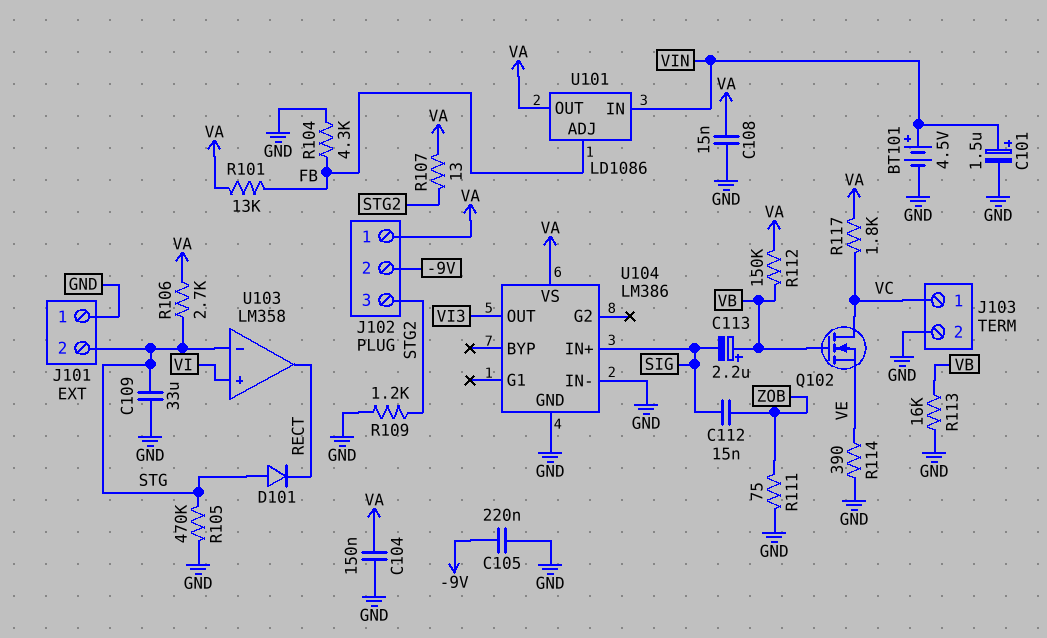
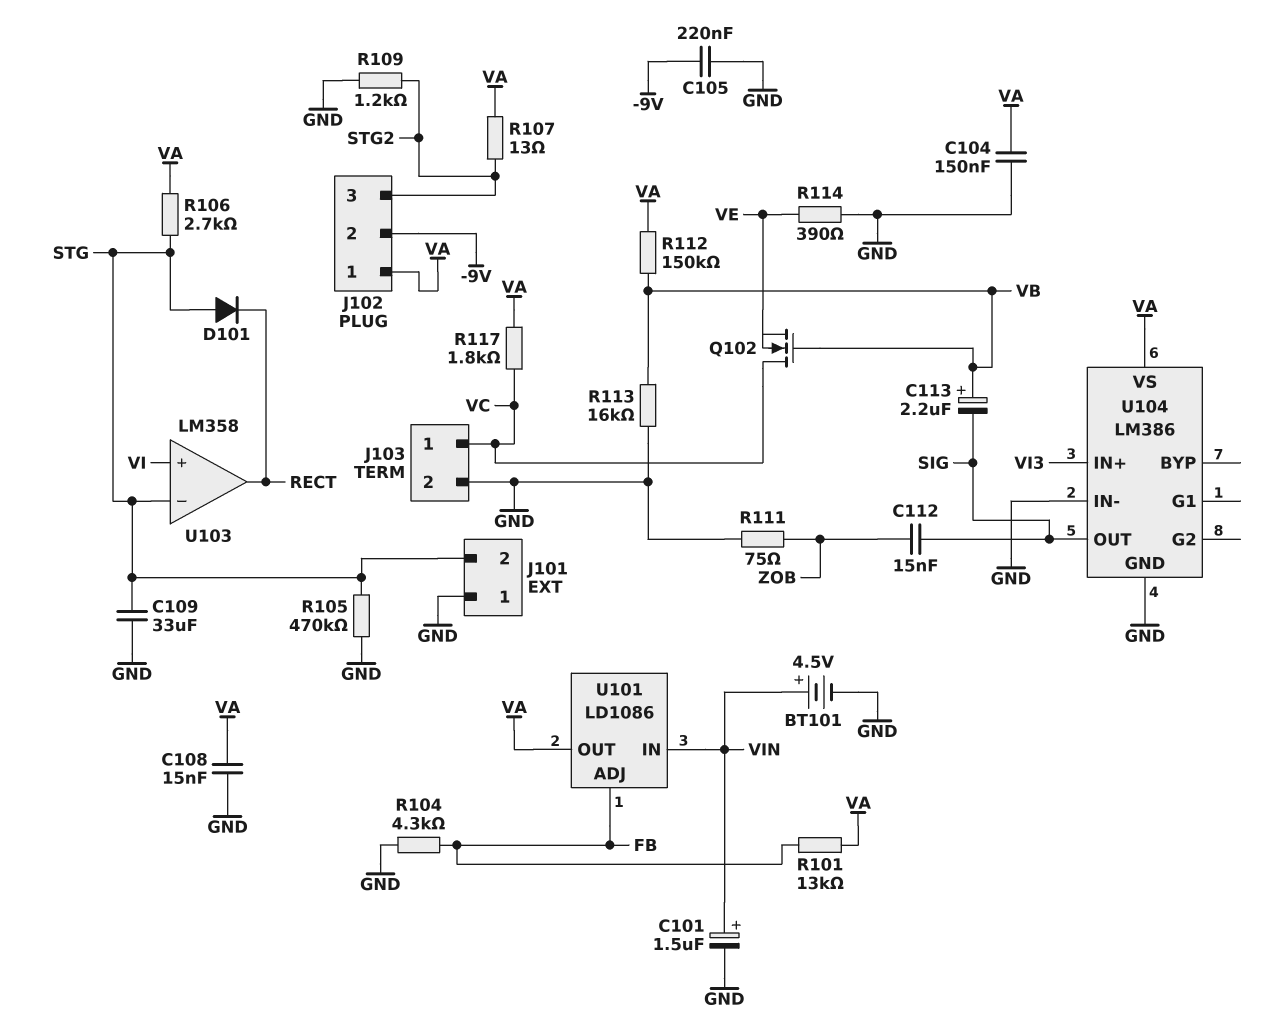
U104 pin IN+: SIG -> VI3
U104 pin OUT: VI3 -> SIG

